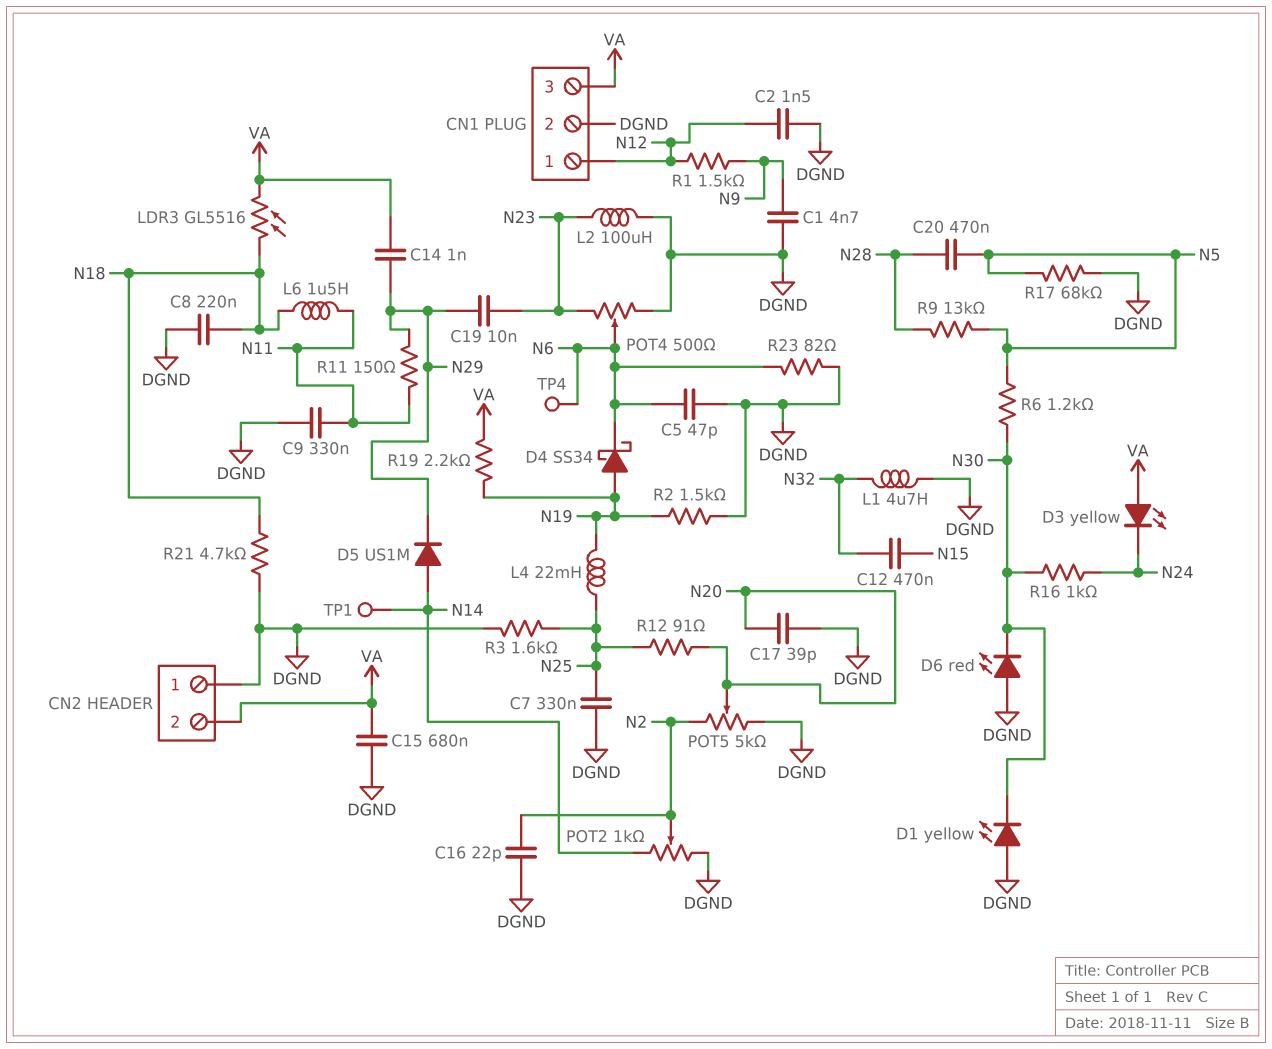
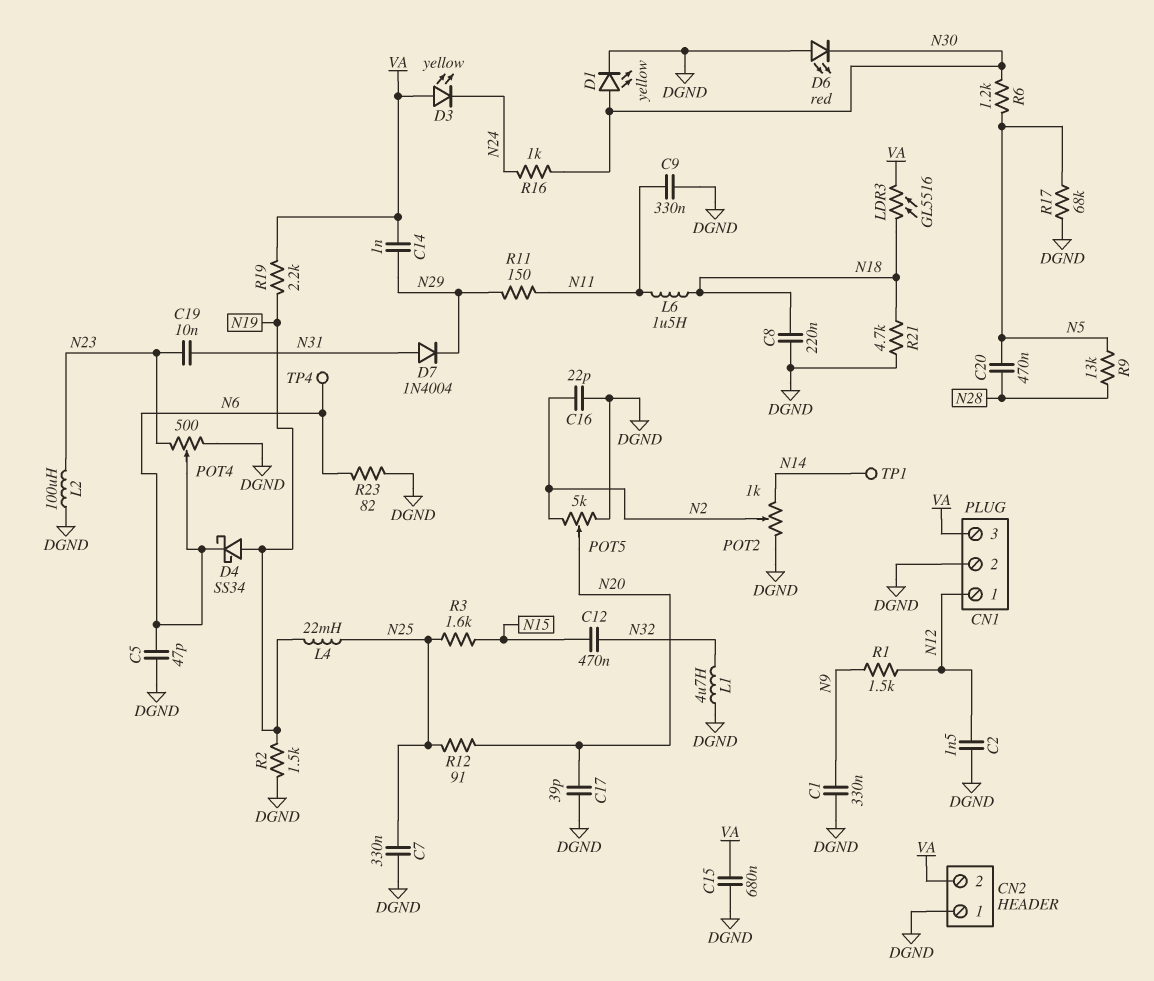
C1: 4.7nF (DGND, N9) -> 330nF (DGND, N9)
C19: 10nF (N23, N29) -> 10nF (N23, N31)
D1: LED yellow (A DGND, K N30) -> LED yellow (A N30, K DGND)
D5: diode US1M (A N14, K N29) -> none
D7: none -> diode 1N4004 (A N31, K N29)
R3: 1.6k (DGND, N25) -> 1.6k (N15, N25)

